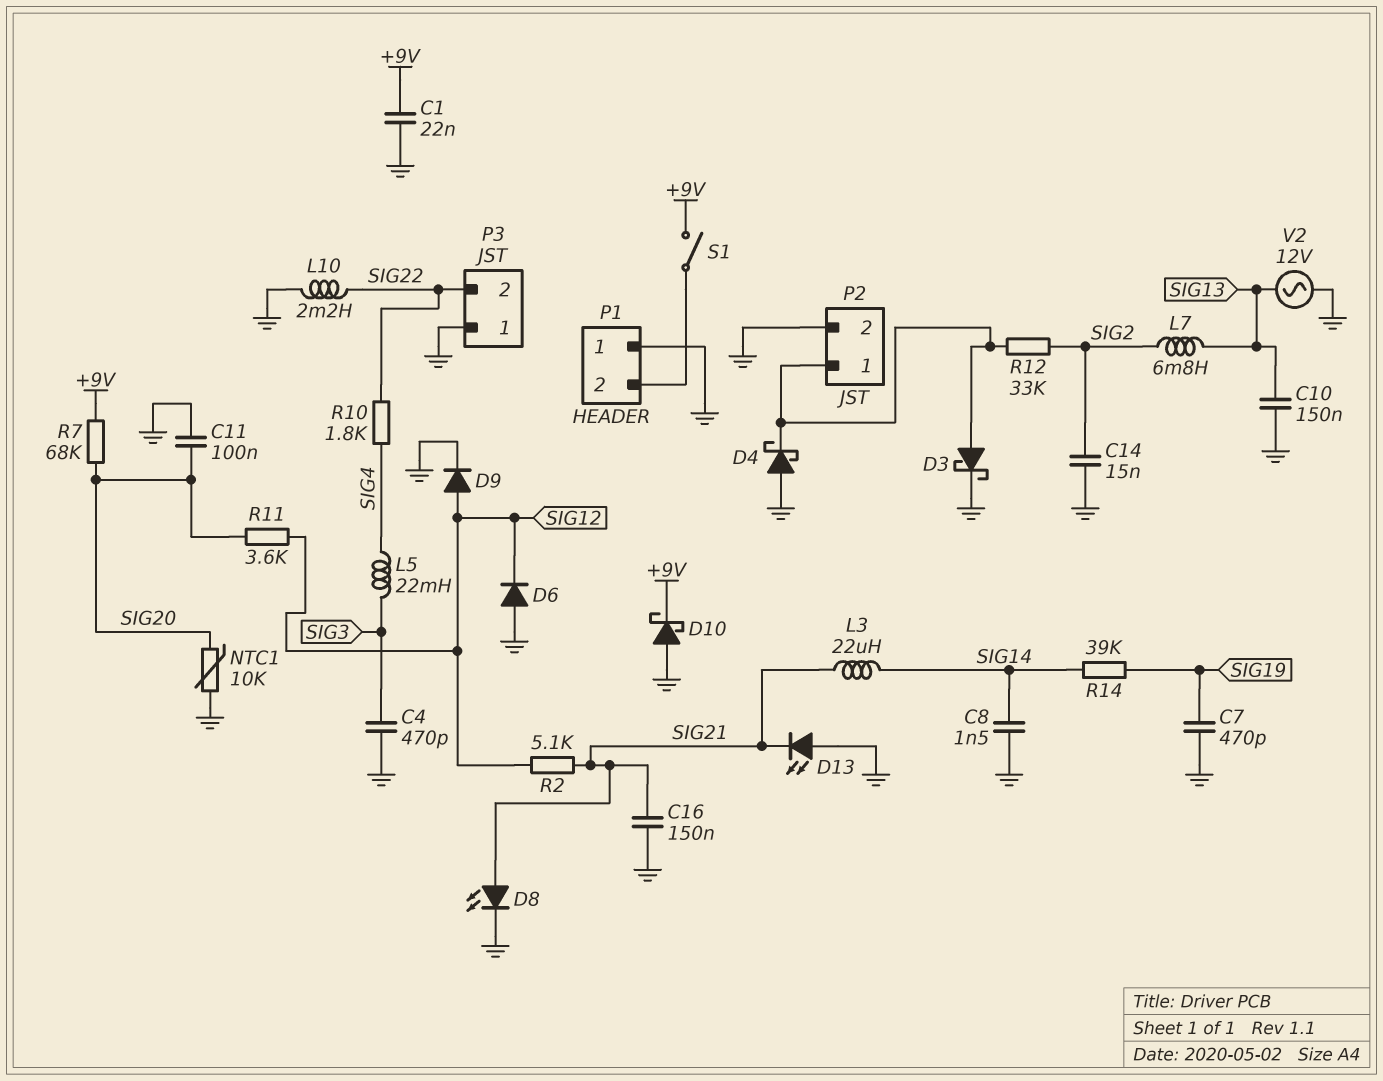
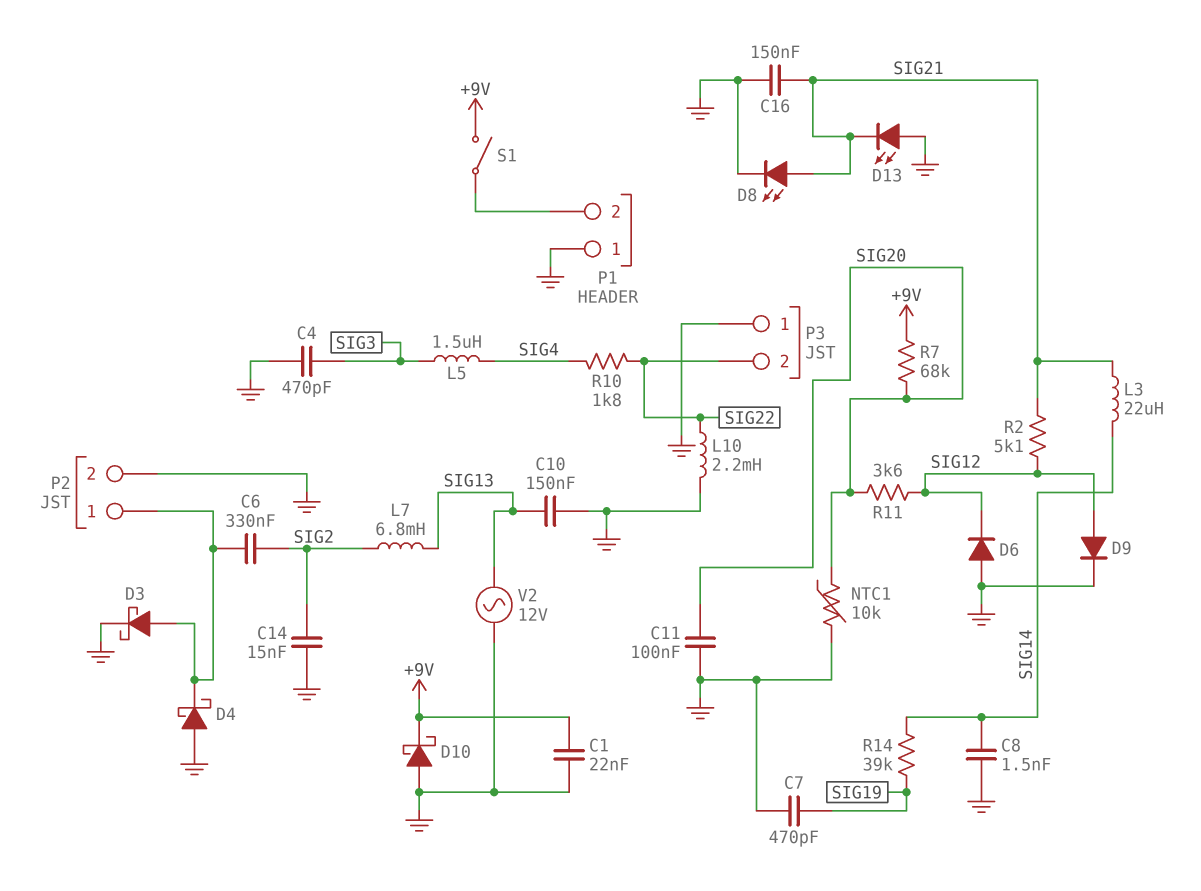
C6: none -> 330nF (P2/1, SIG2)
L5: 22mH (SIG3, SIG4) -> 1.5uH (SIG3, SIG4)
R12: 33k (P2/1, SIG2) -> none

